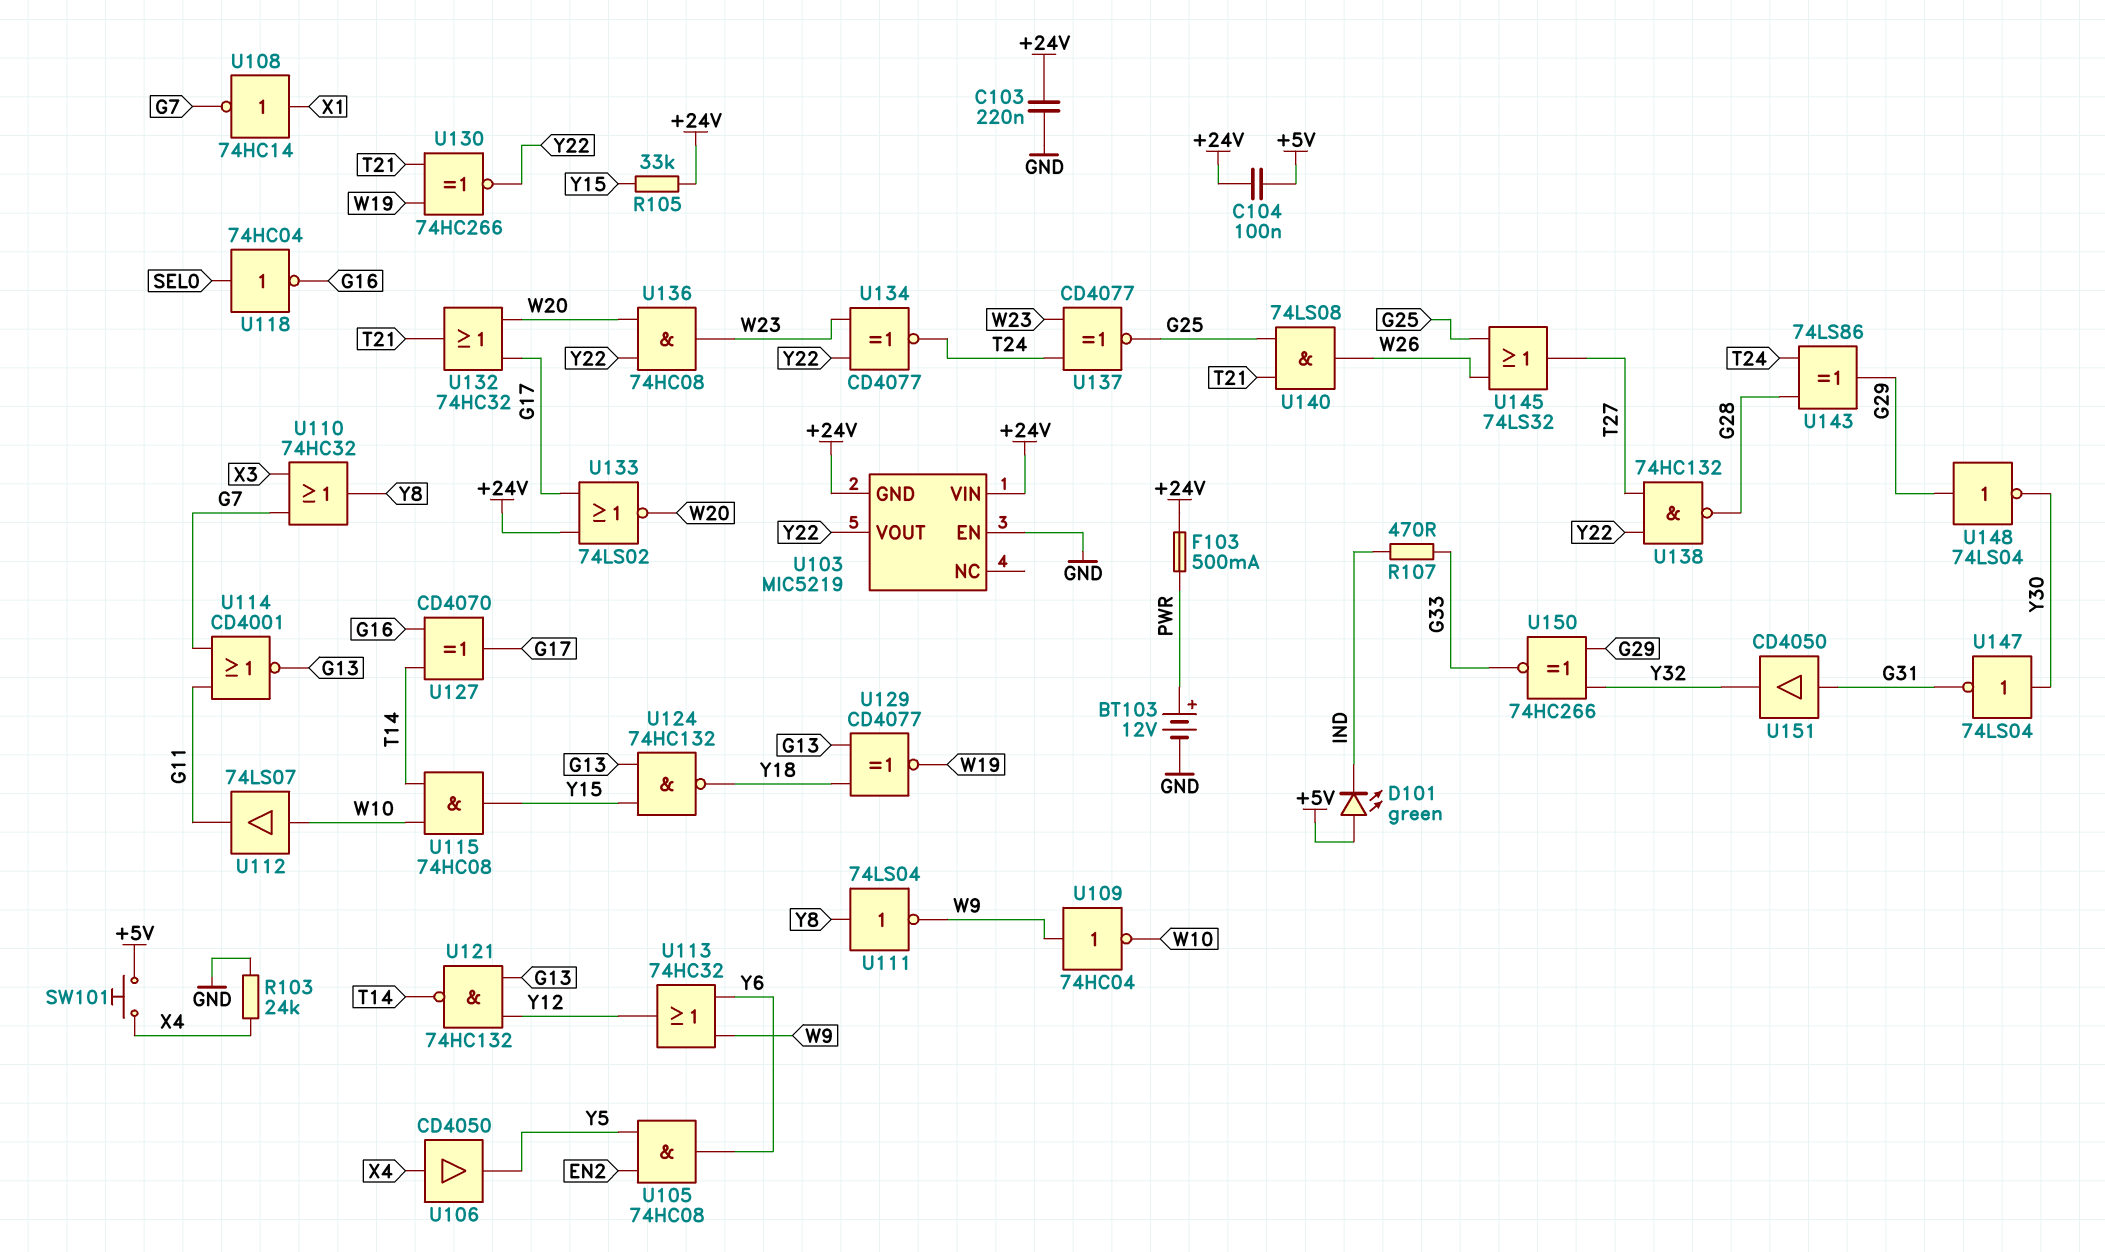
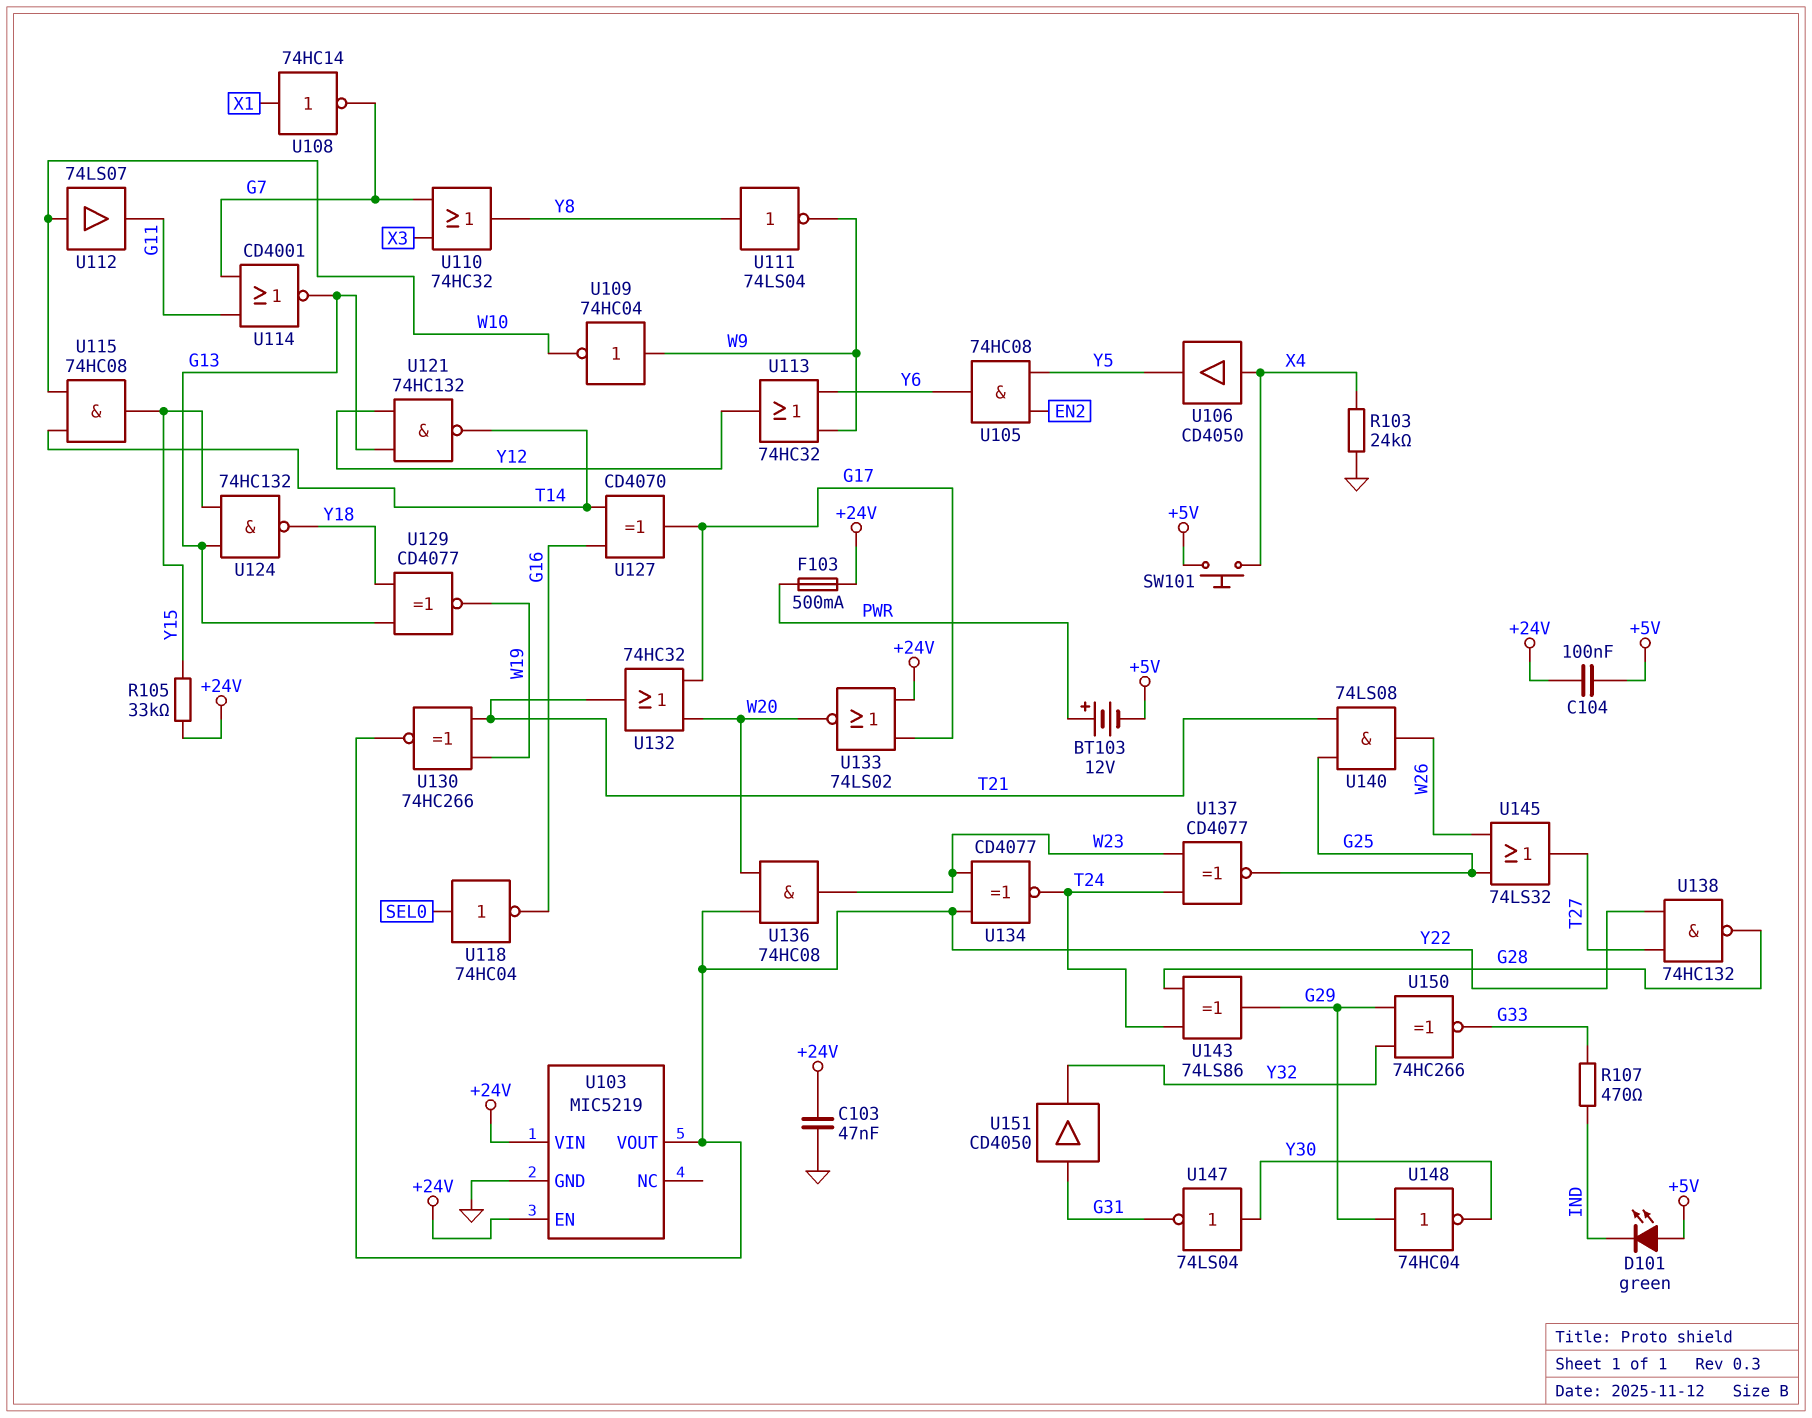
BT103: 12V (plus PWR, minus GND) -> 12V (plus PWR, minus +5V)
C103: 220nF (+24V, GND) -> 47nF (+24V, GND)
U103 pin EN: GND -> +24V
U103 pin GND: +24V -> GND
U148: NOT 74LS04 (in G29, out Y30) -> NOT 74HC04 (in G29, out Y30)

